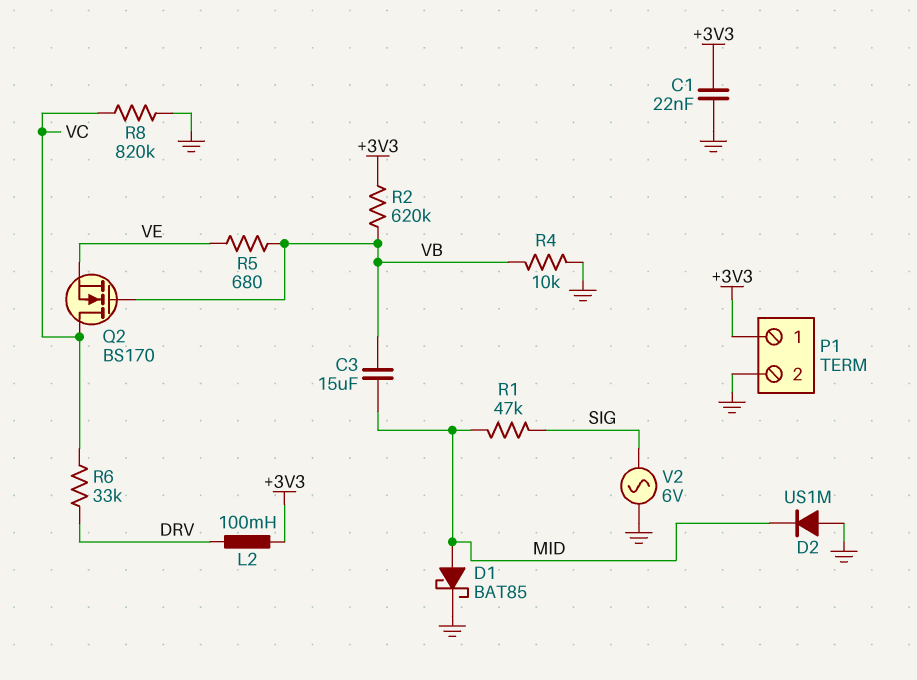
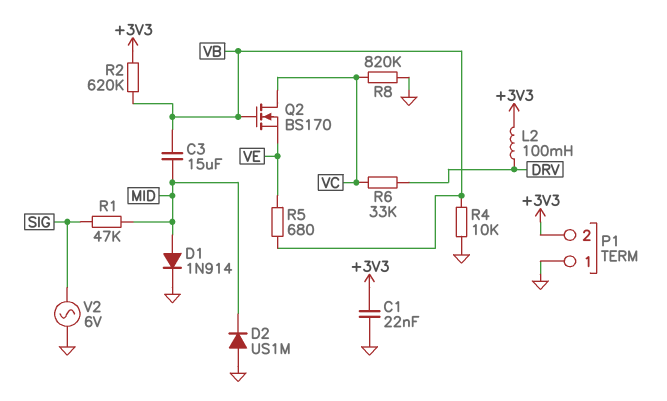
D1: schottky BAT85 (A MID, K GND) -> diode 1N914 (A MID, K GND)
P1 pin 1: +3V3 -> GND
P1 pin 2: GND -> +3V3

